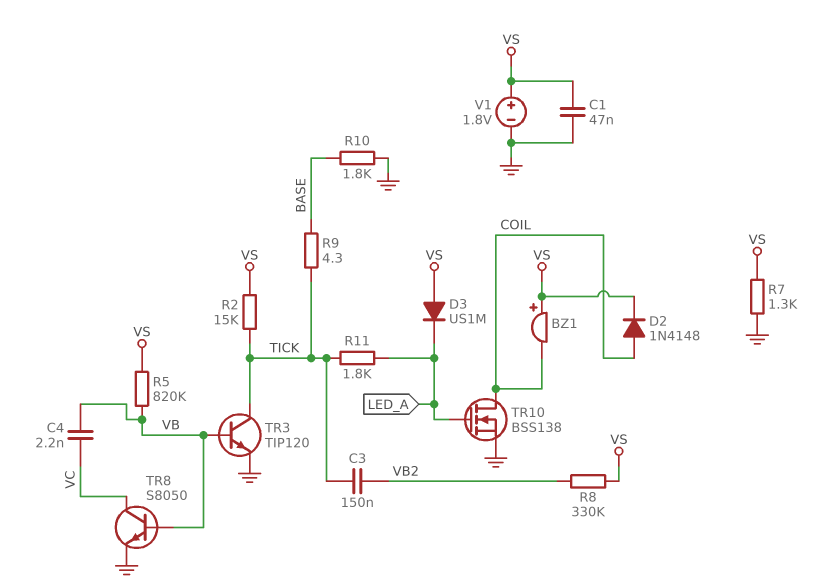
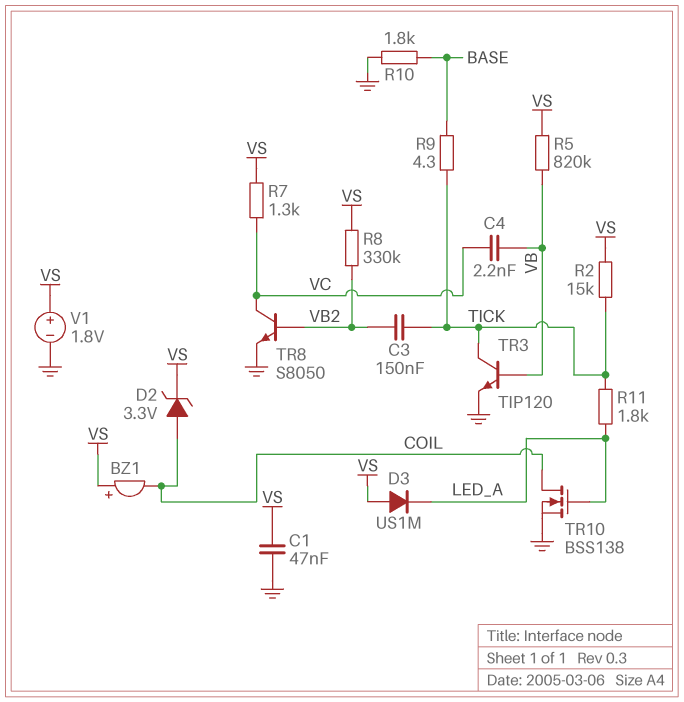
D2: diode 1N4148 (A COIL, K VS) -> zener 3.3V (A COIL, K VS)
R7: 1.3k (GND, VS) -> 1.3k (VC, VS)
TR8: NPN S8050 (B VB, C VC, E GND) -> NPN S8050 (B VB2, C VC, E GND)

